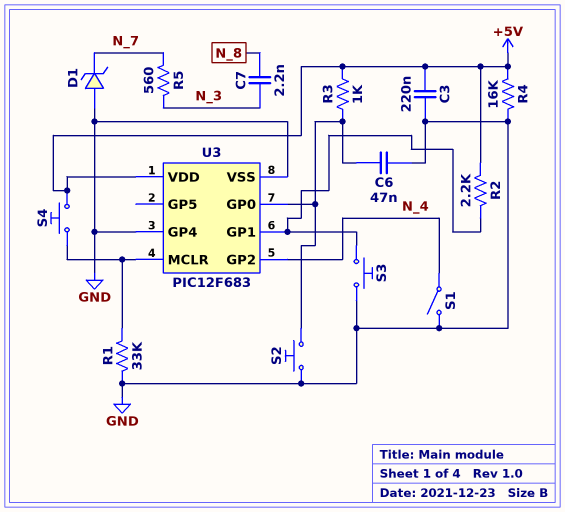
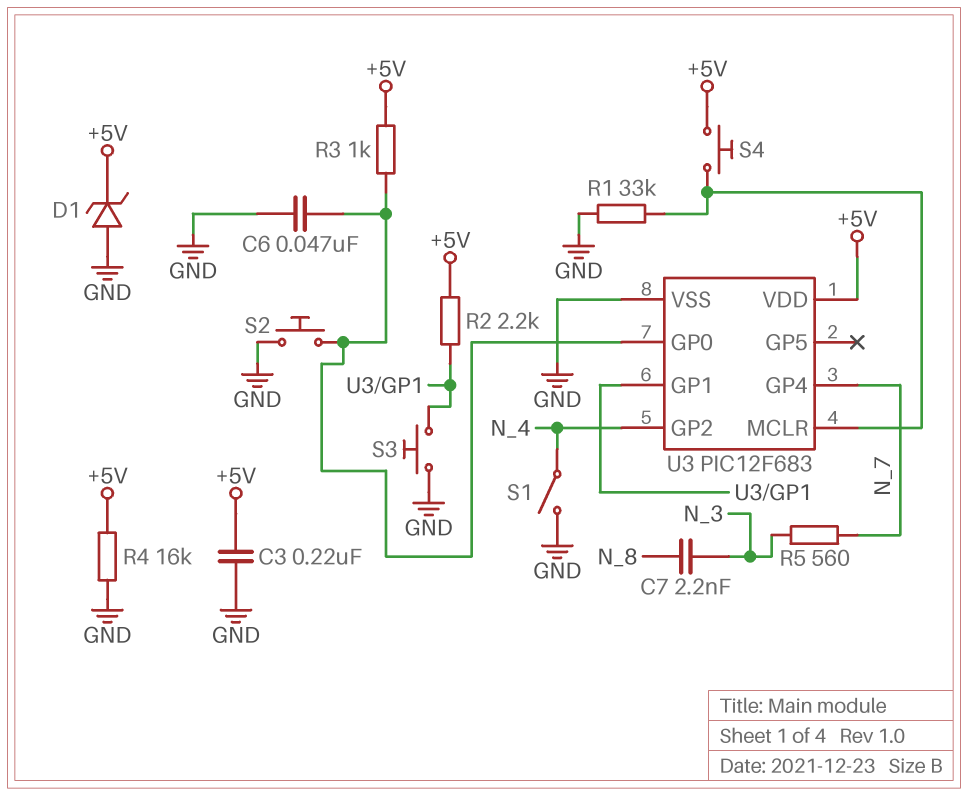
D1: zener (A GND, K N_7) -> zener (A GND, K +5V)
U3 pin GP4: GND -> N_7

